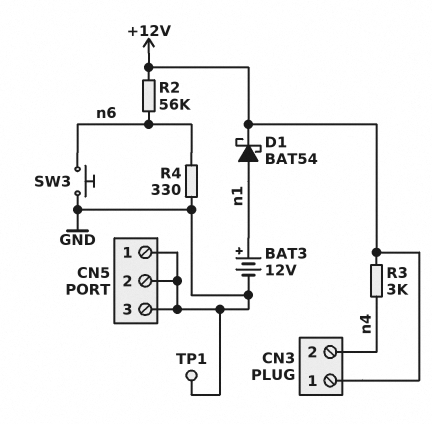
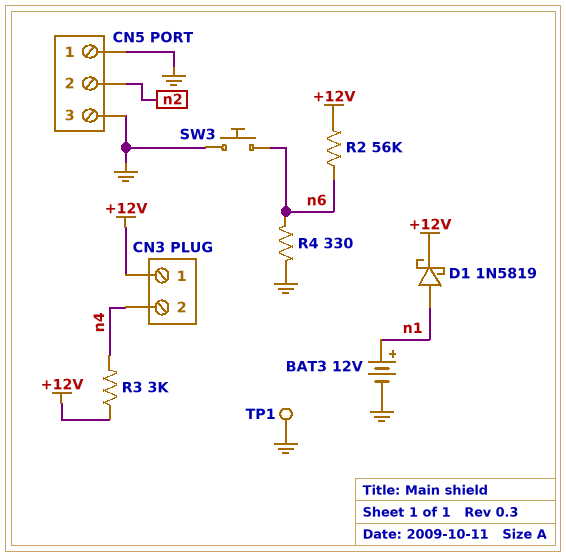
CN5 pin 2: GND -> n2
D1: schottky BAT54 (A n1, K +12V) -> schottky 1N5819 (A n1, K +12V)

